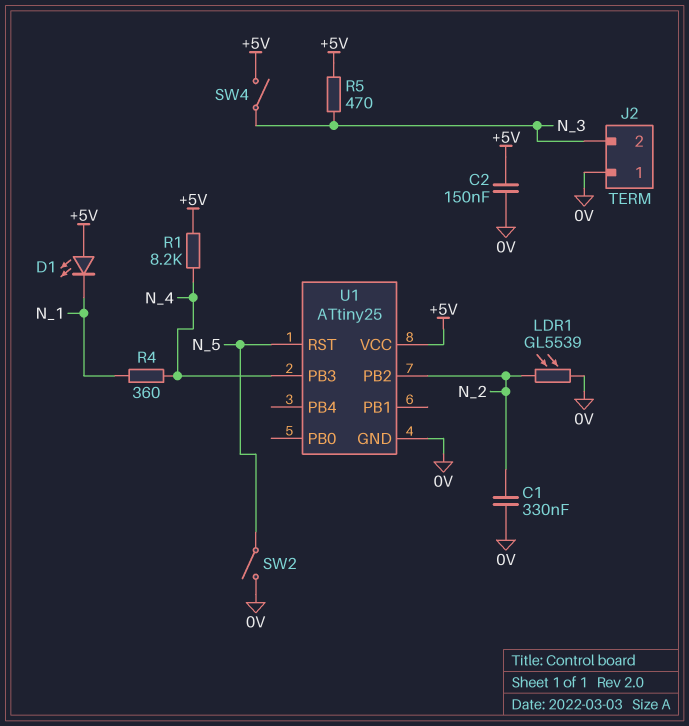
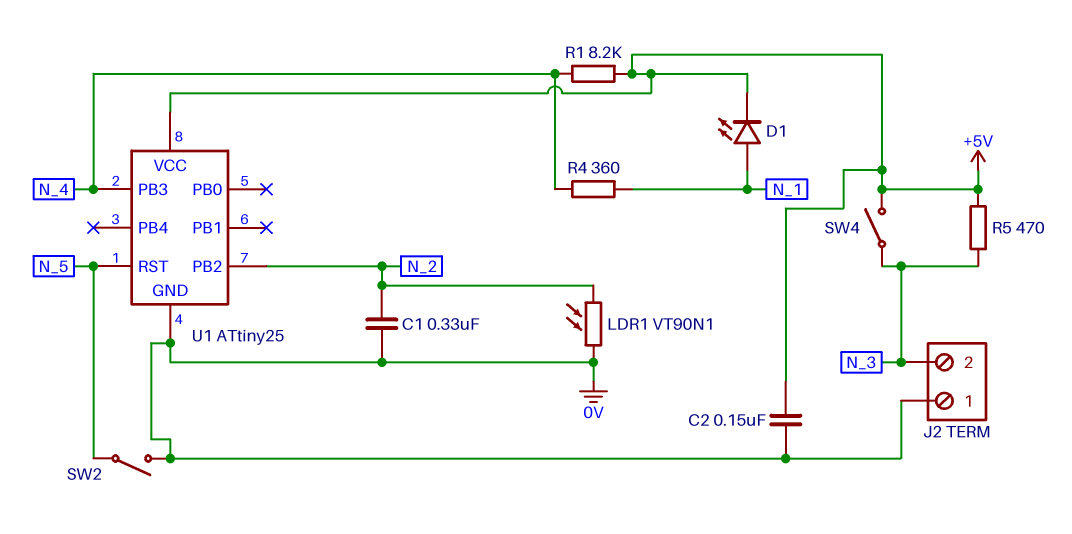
D1: LED (A +5V, K N_1) -> LED (A N_1, K +5V)
LDR1: GL5539 (0V, N_2) -> VT90N1 (0V, N_2)

